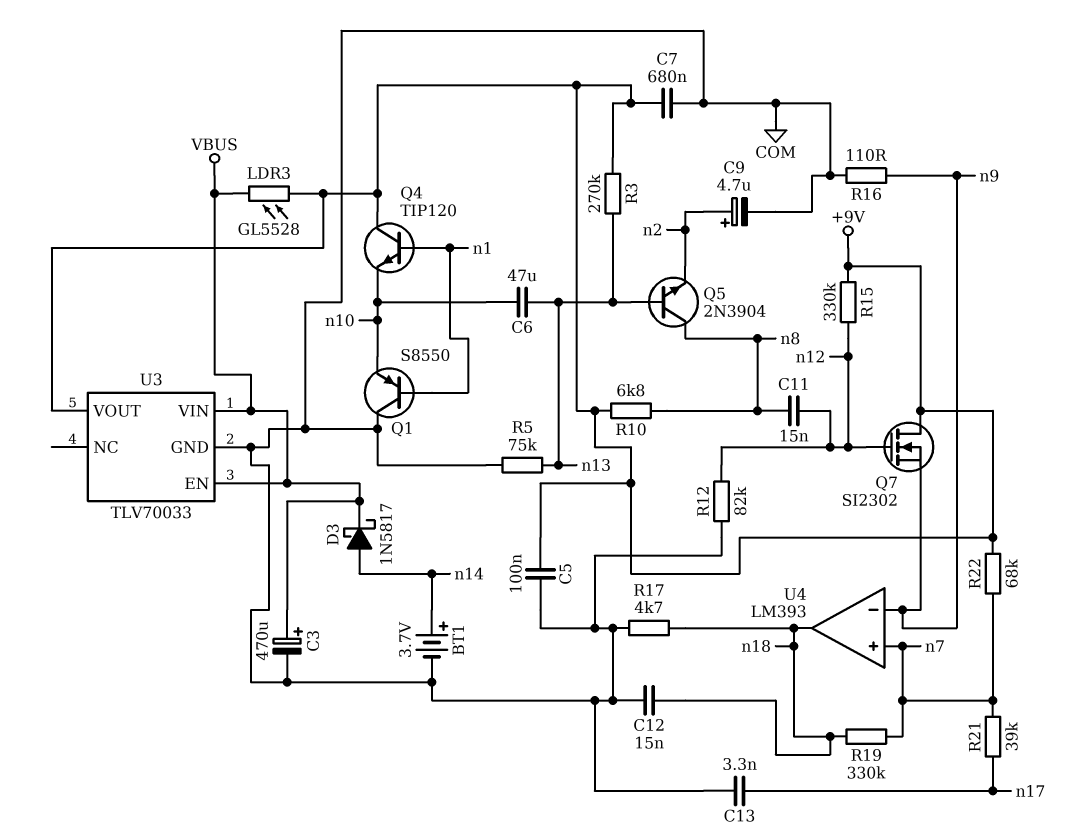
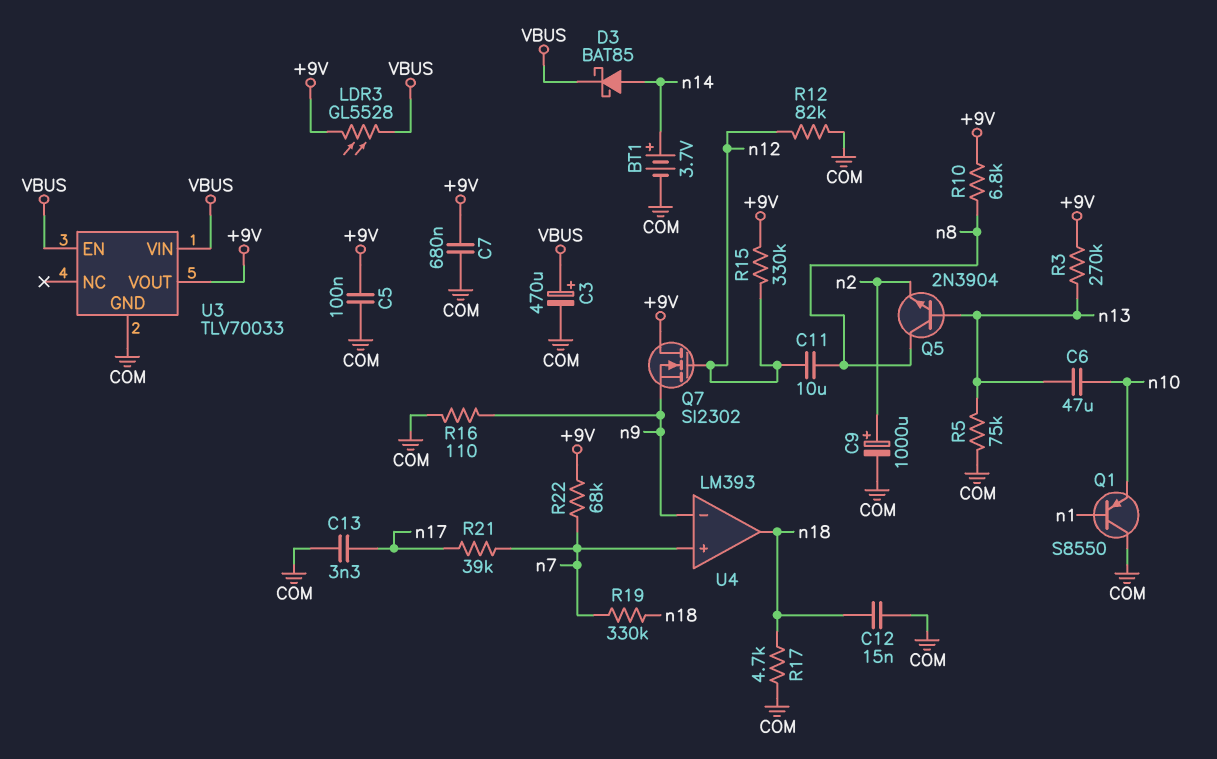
C9: 4.7uF (plus n2, minus COM) -> 1000uF (plus n2, minus COM)
C11: 15nF (n8, n12) -> 10uF (n8, n12)
D3: schottky 1N5817 (A n14, K VBUS) -> schottky BAT85 (A n14, K VBUS)
Q4: NPN TIP120 (B n1, C +9V, E n10) -> none

